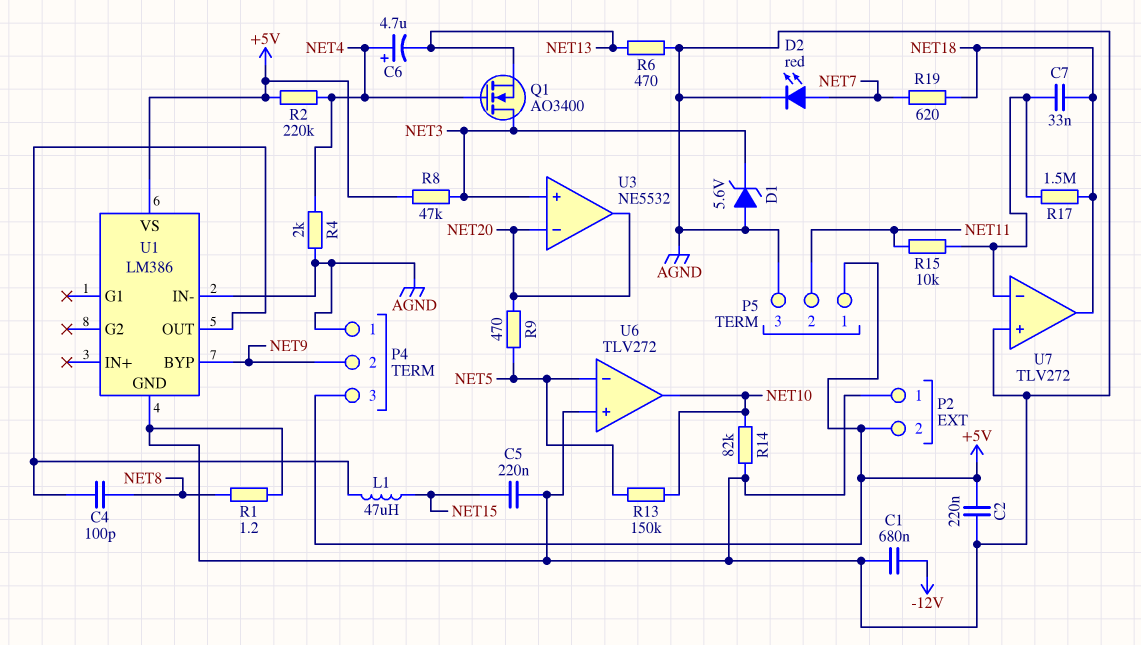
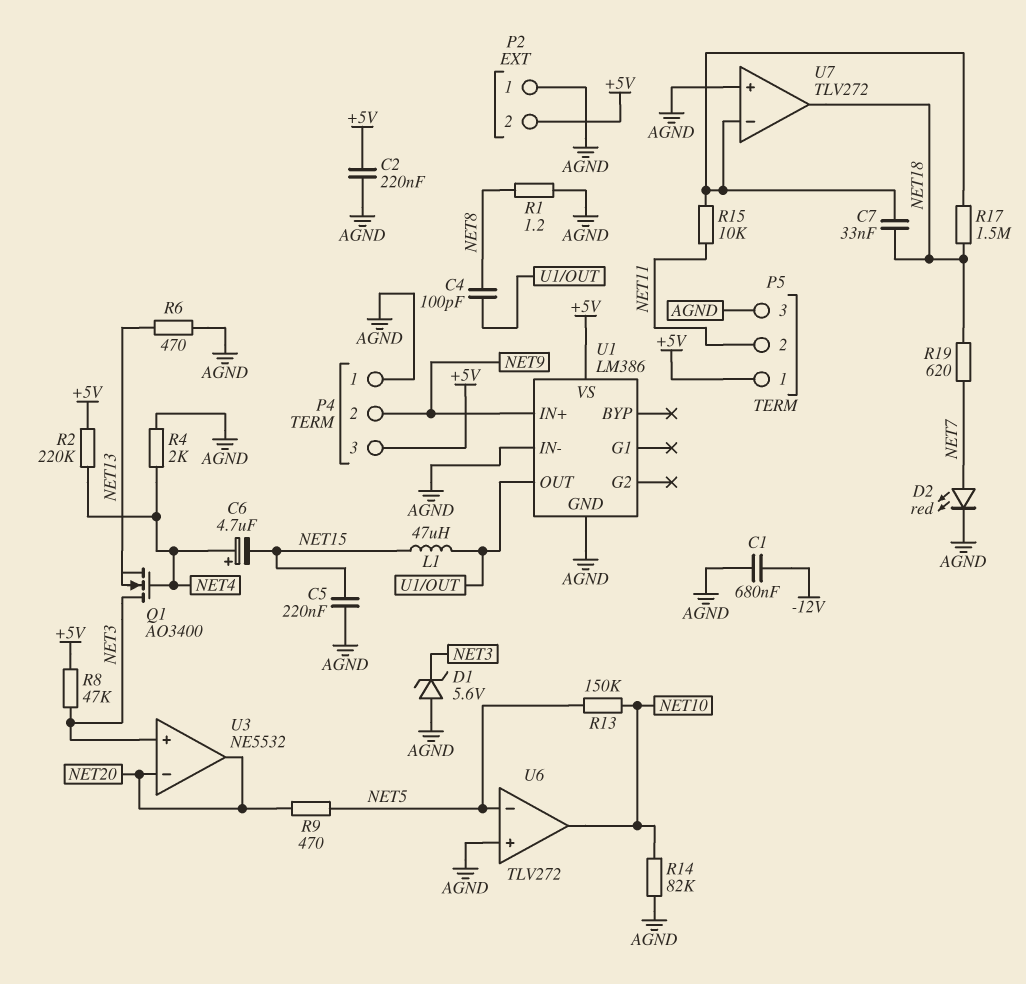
C6: 4.7uF (plus NET4, minus NET13) -> 4.7uF (plus NET4, minus NET15)
U1 pin BYP: NET9 -> none
U1 pin IN+: none -> NET9

